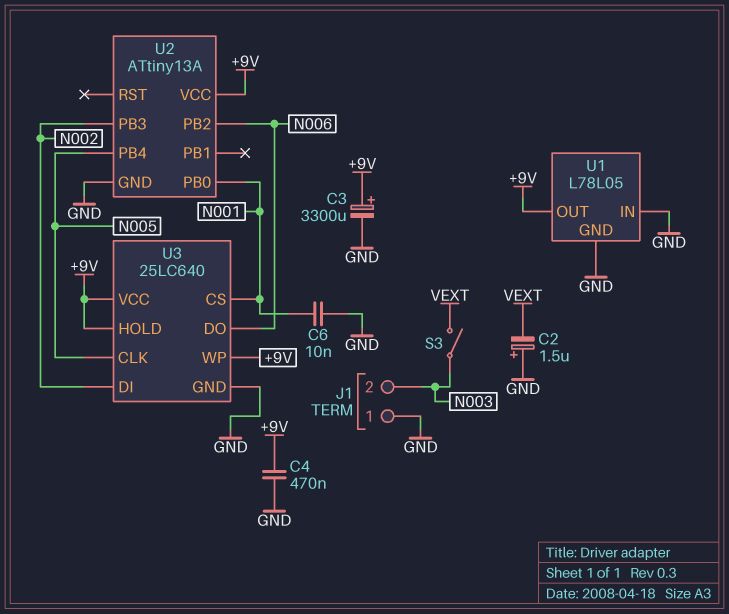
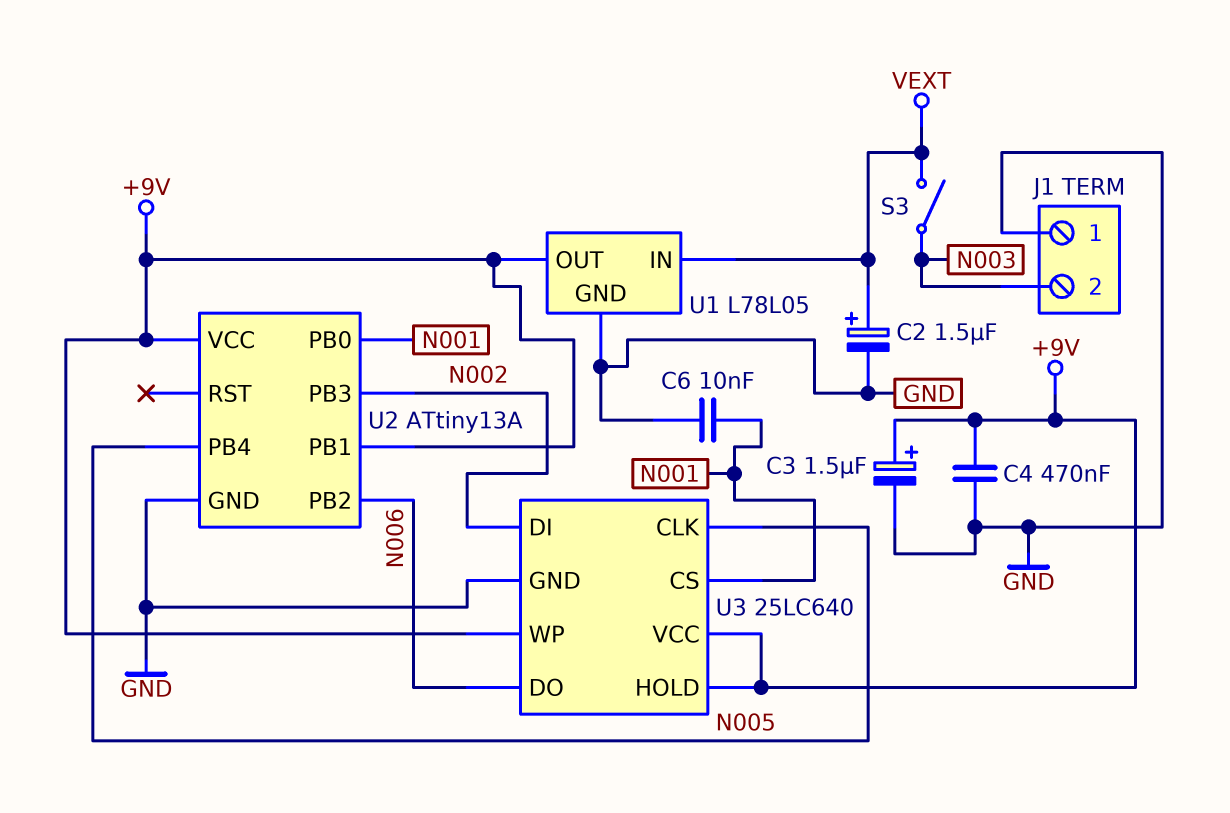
C2: 1.5uF (plus GND, minus VEXT) -> 1.5uF (plus VEXT, minus GND)
C3: 3300uF (plus +9V, minus GND) -> 1.5uF (plus +9V, minus GND)
U1 pin IN: GND -> VEXT
U2 pin PB1: none -> +9V

